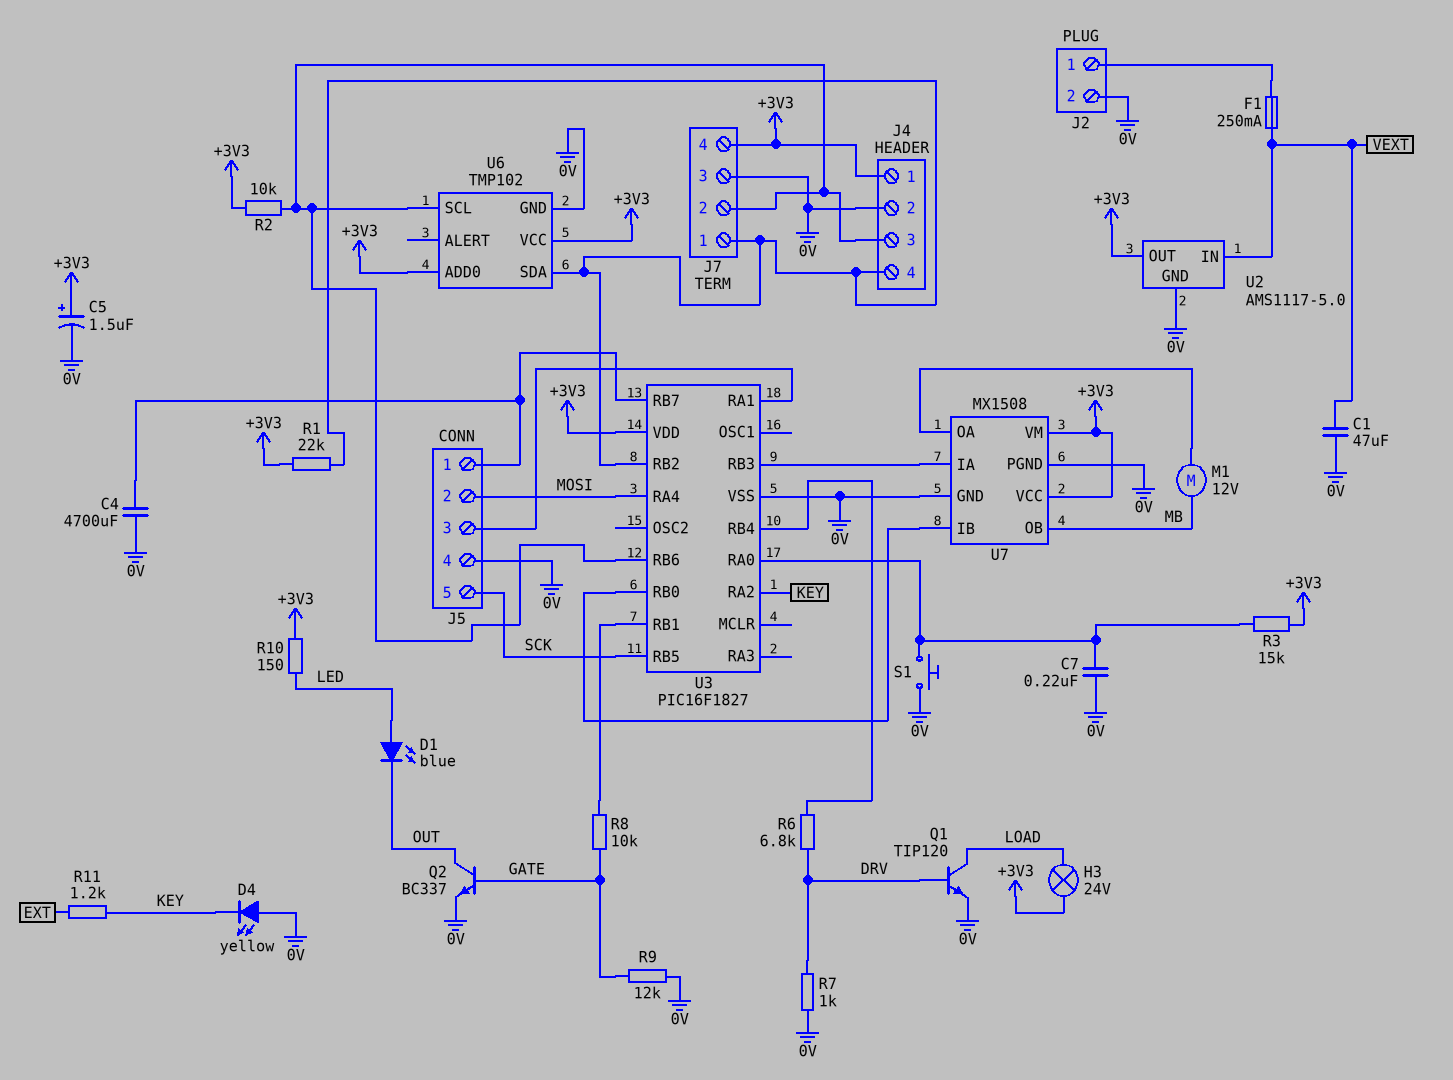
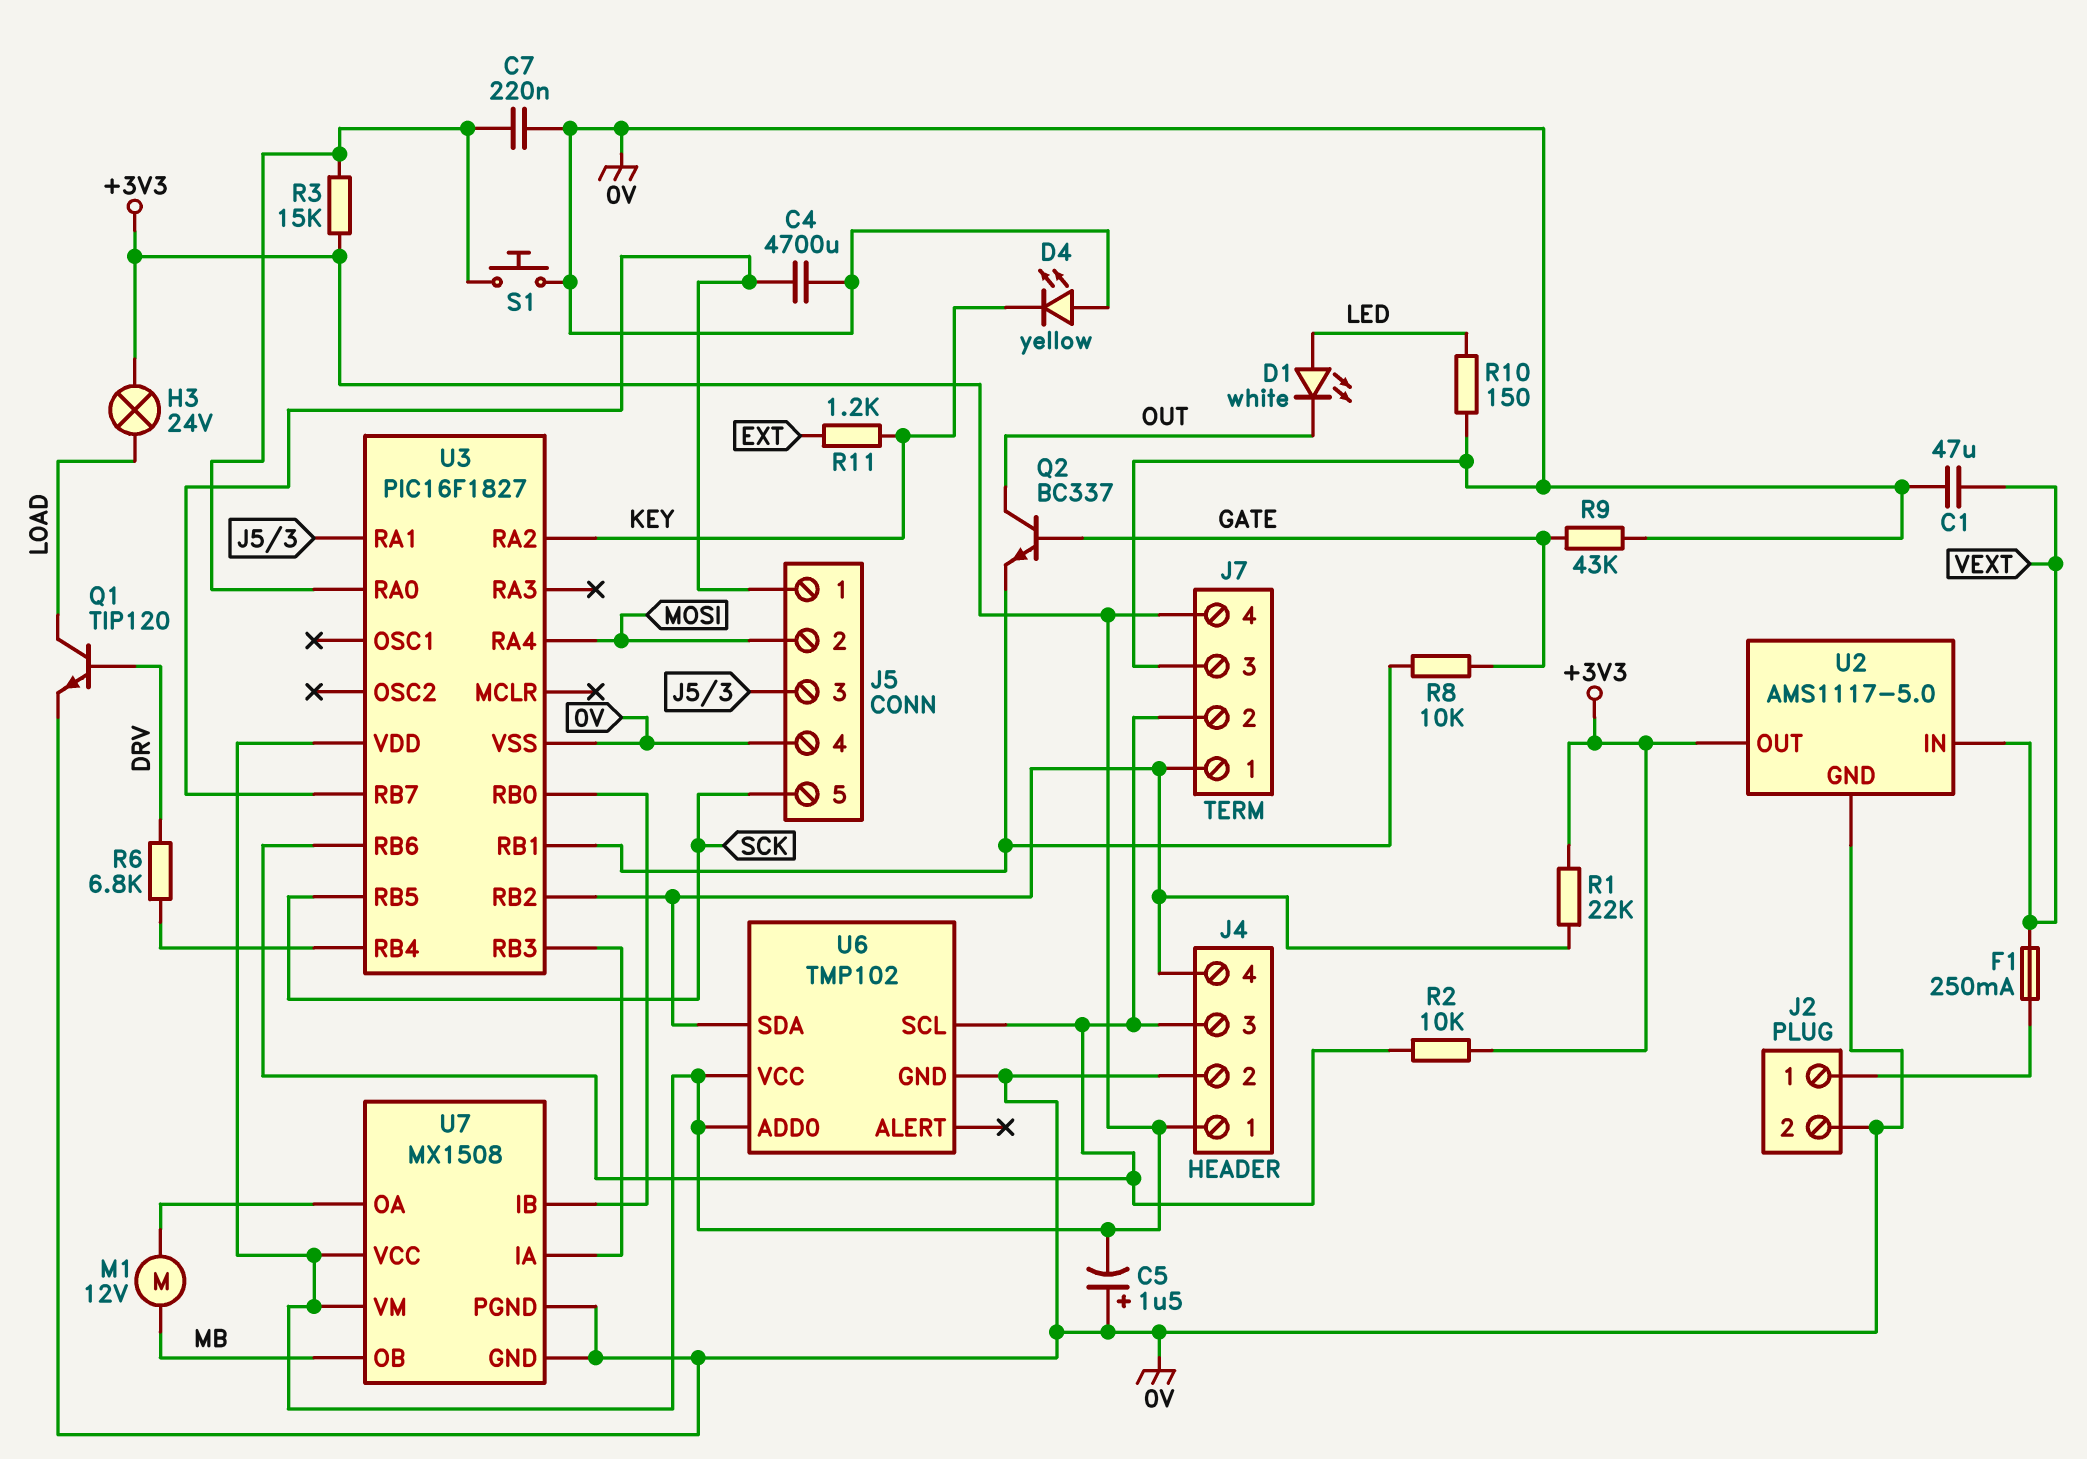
C5: 1.5uF (plus +3V3, minus 0V) -> 1.5uF (plus 0V, minus +3V3)
D1: LED blue (A LED, K OUT) -> LED white (A LED, K OUT)
Q2: NPN BC337 (B GATE, C OUT, E 0V) -> NPN BC337 (B GATE, C OUT, E U3/RB1)
R7: 1k (0V, DRV) -> none
R9: 12k (0V, GATE) -> 43k (0V, GATE)
R10: 150 (+3V3, LED) -> 150 (0V, LED)

